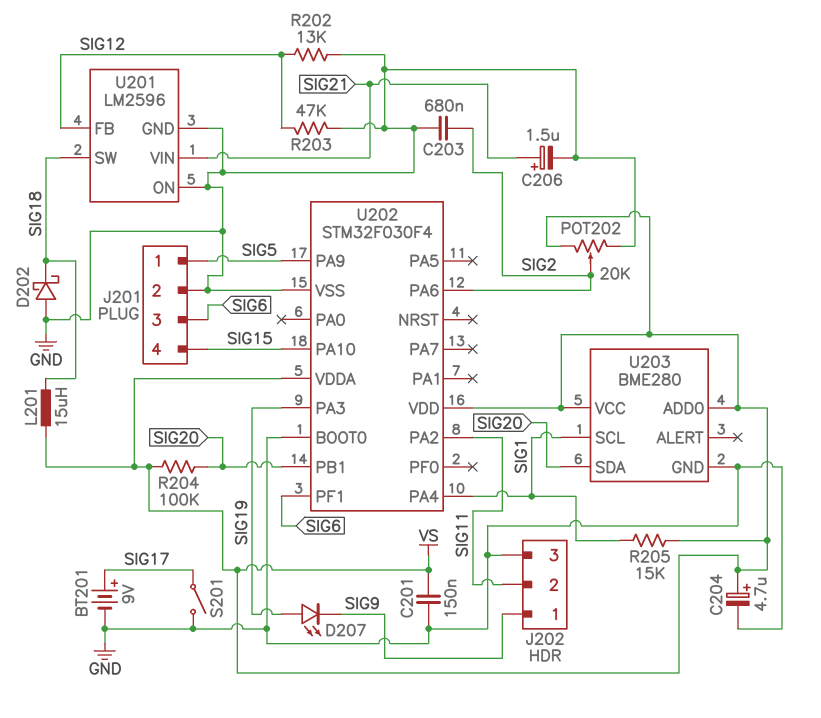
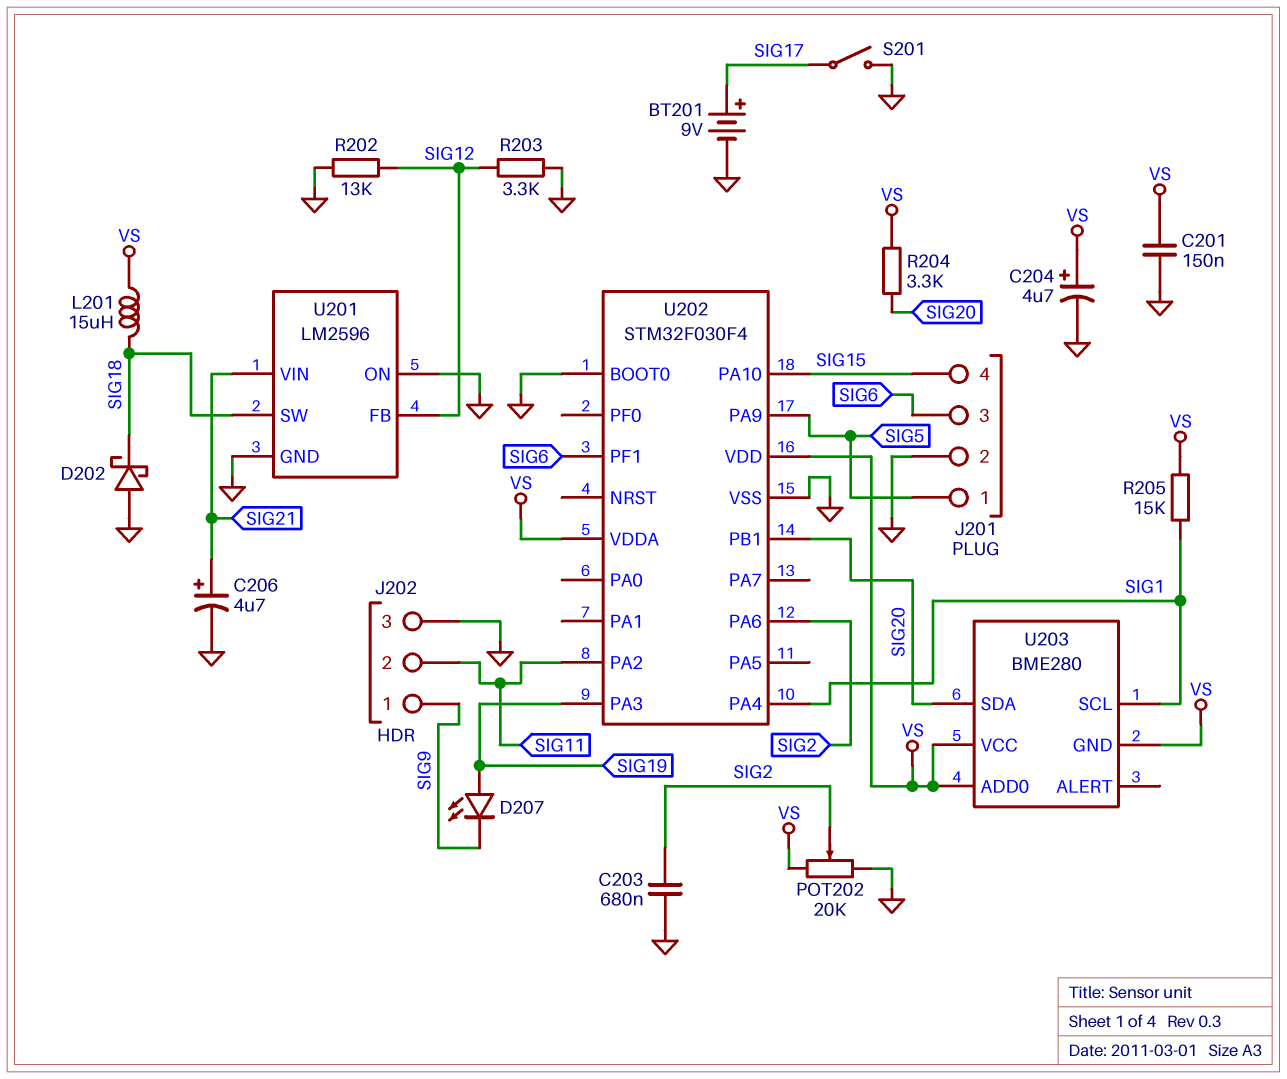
C206: 1.5uF (plus SIG21, minus GND) -> 4.7uF (plus SIG21, minus GND)
R203: 47k (GND, SIG12) -> 3.3k (GND, SIG12)
R204: 100k (SIG20, VS) -> 3.3k (SIG20, VS)
U203 pin GND: GND -> VS

